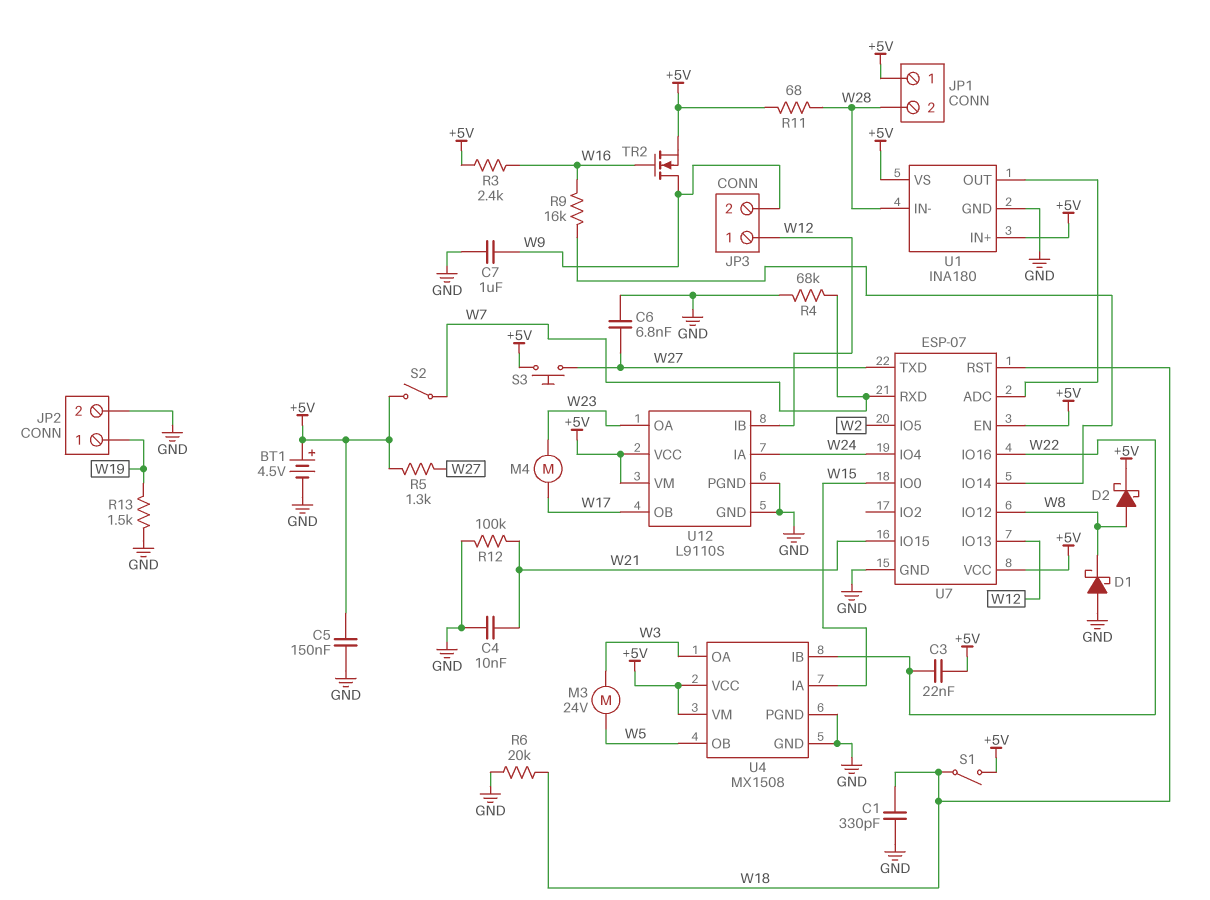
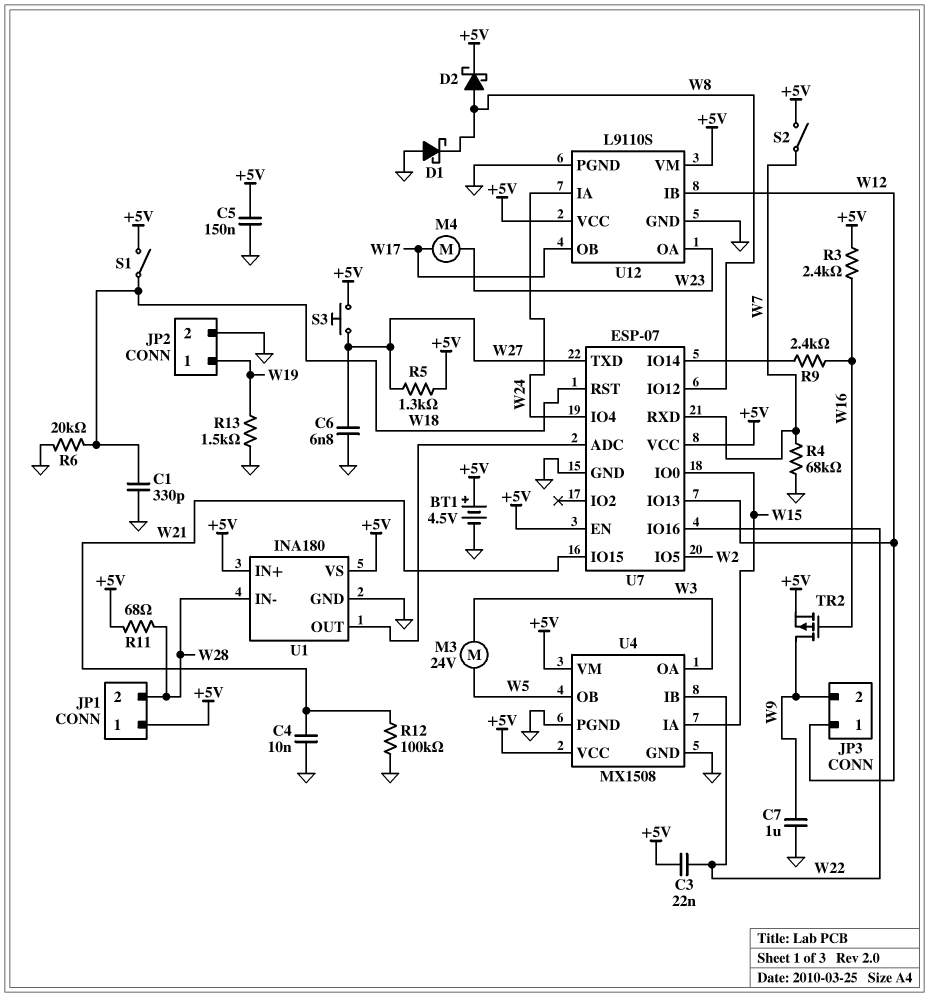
R9: 16k (U7/IO14, W16) -> 2.4k (U7/IO14, W16)
TR2: NMOS (G W16, D W9, S +5V) -> PMOS (G W16, D W9, S +5V)

